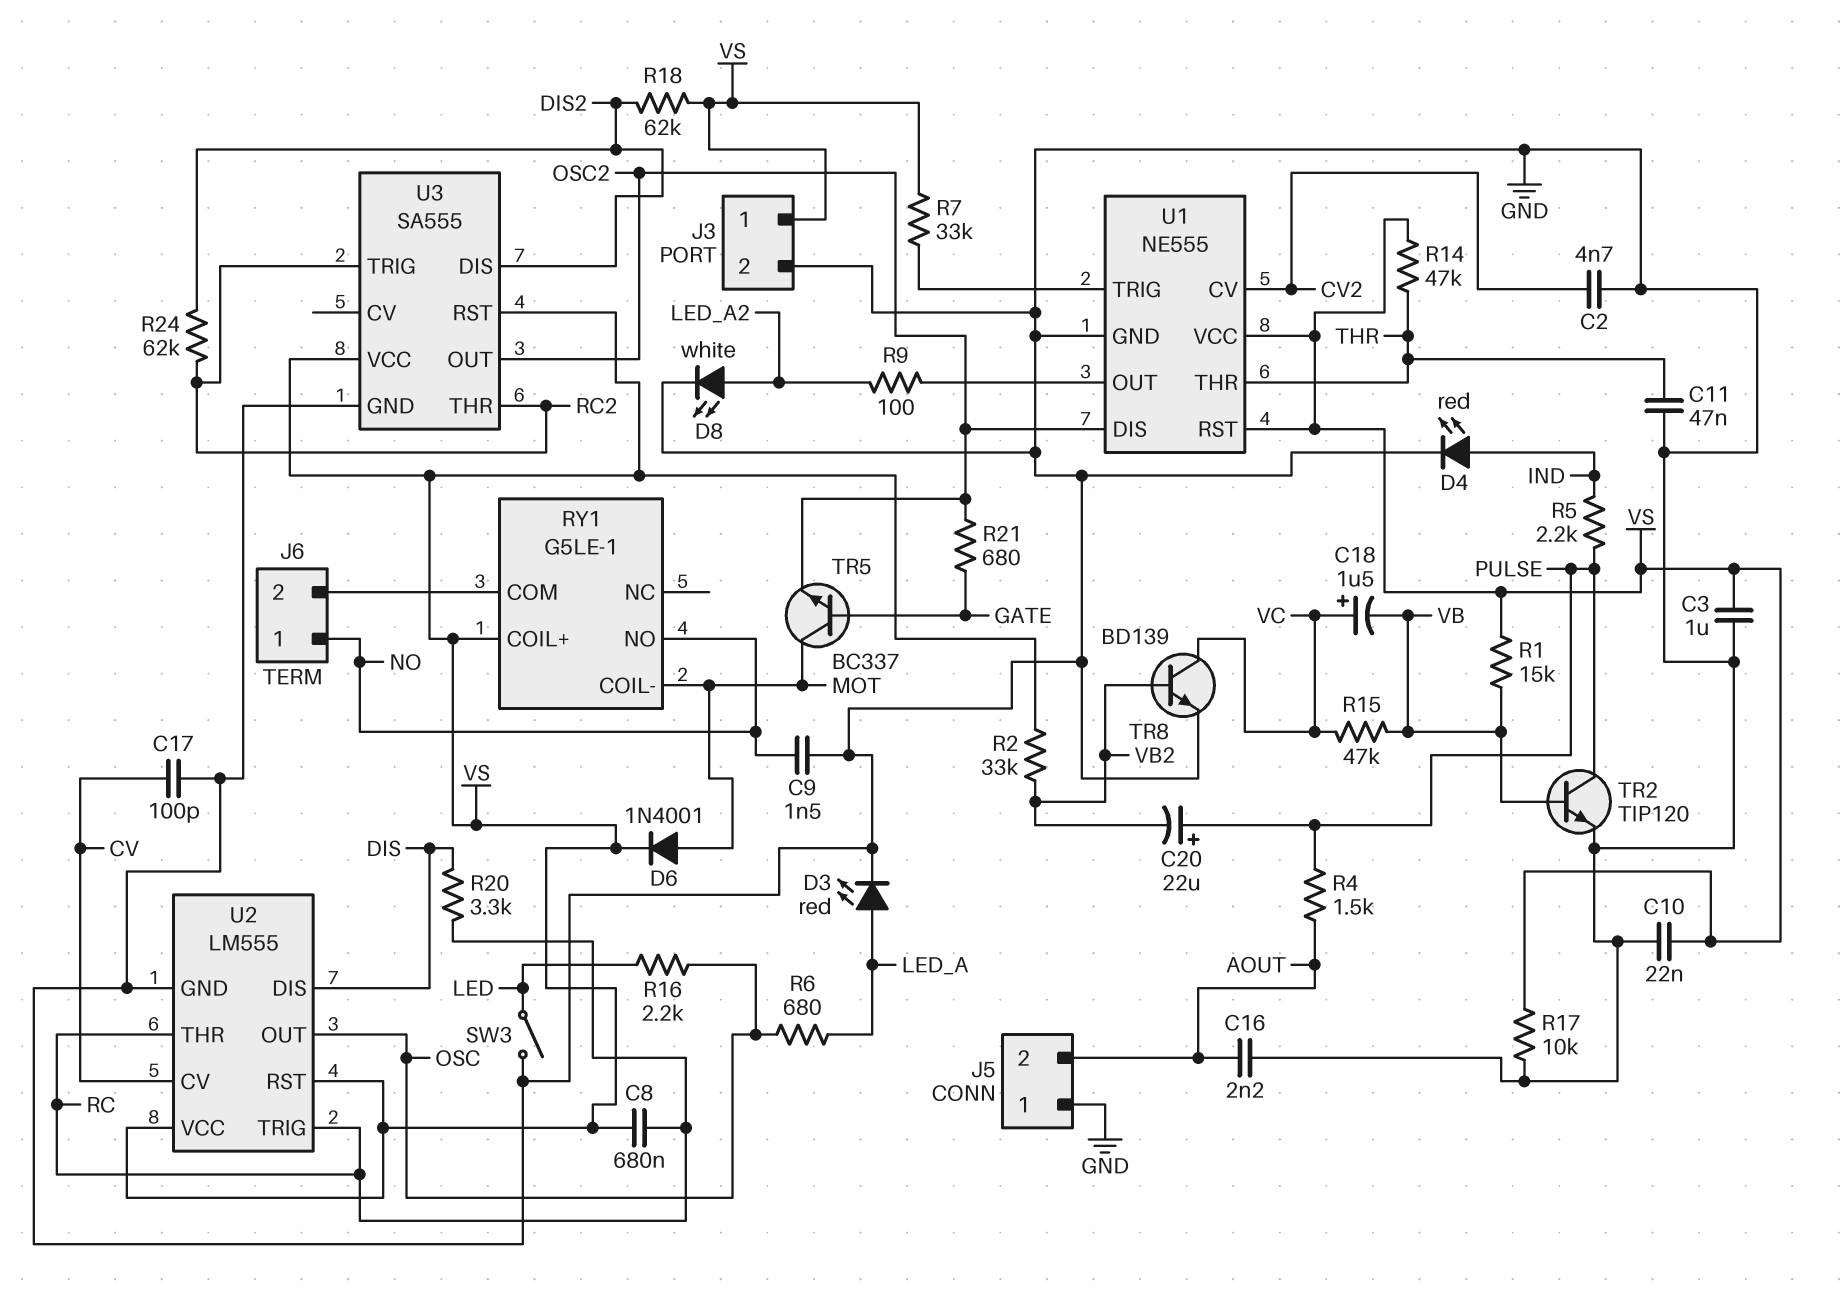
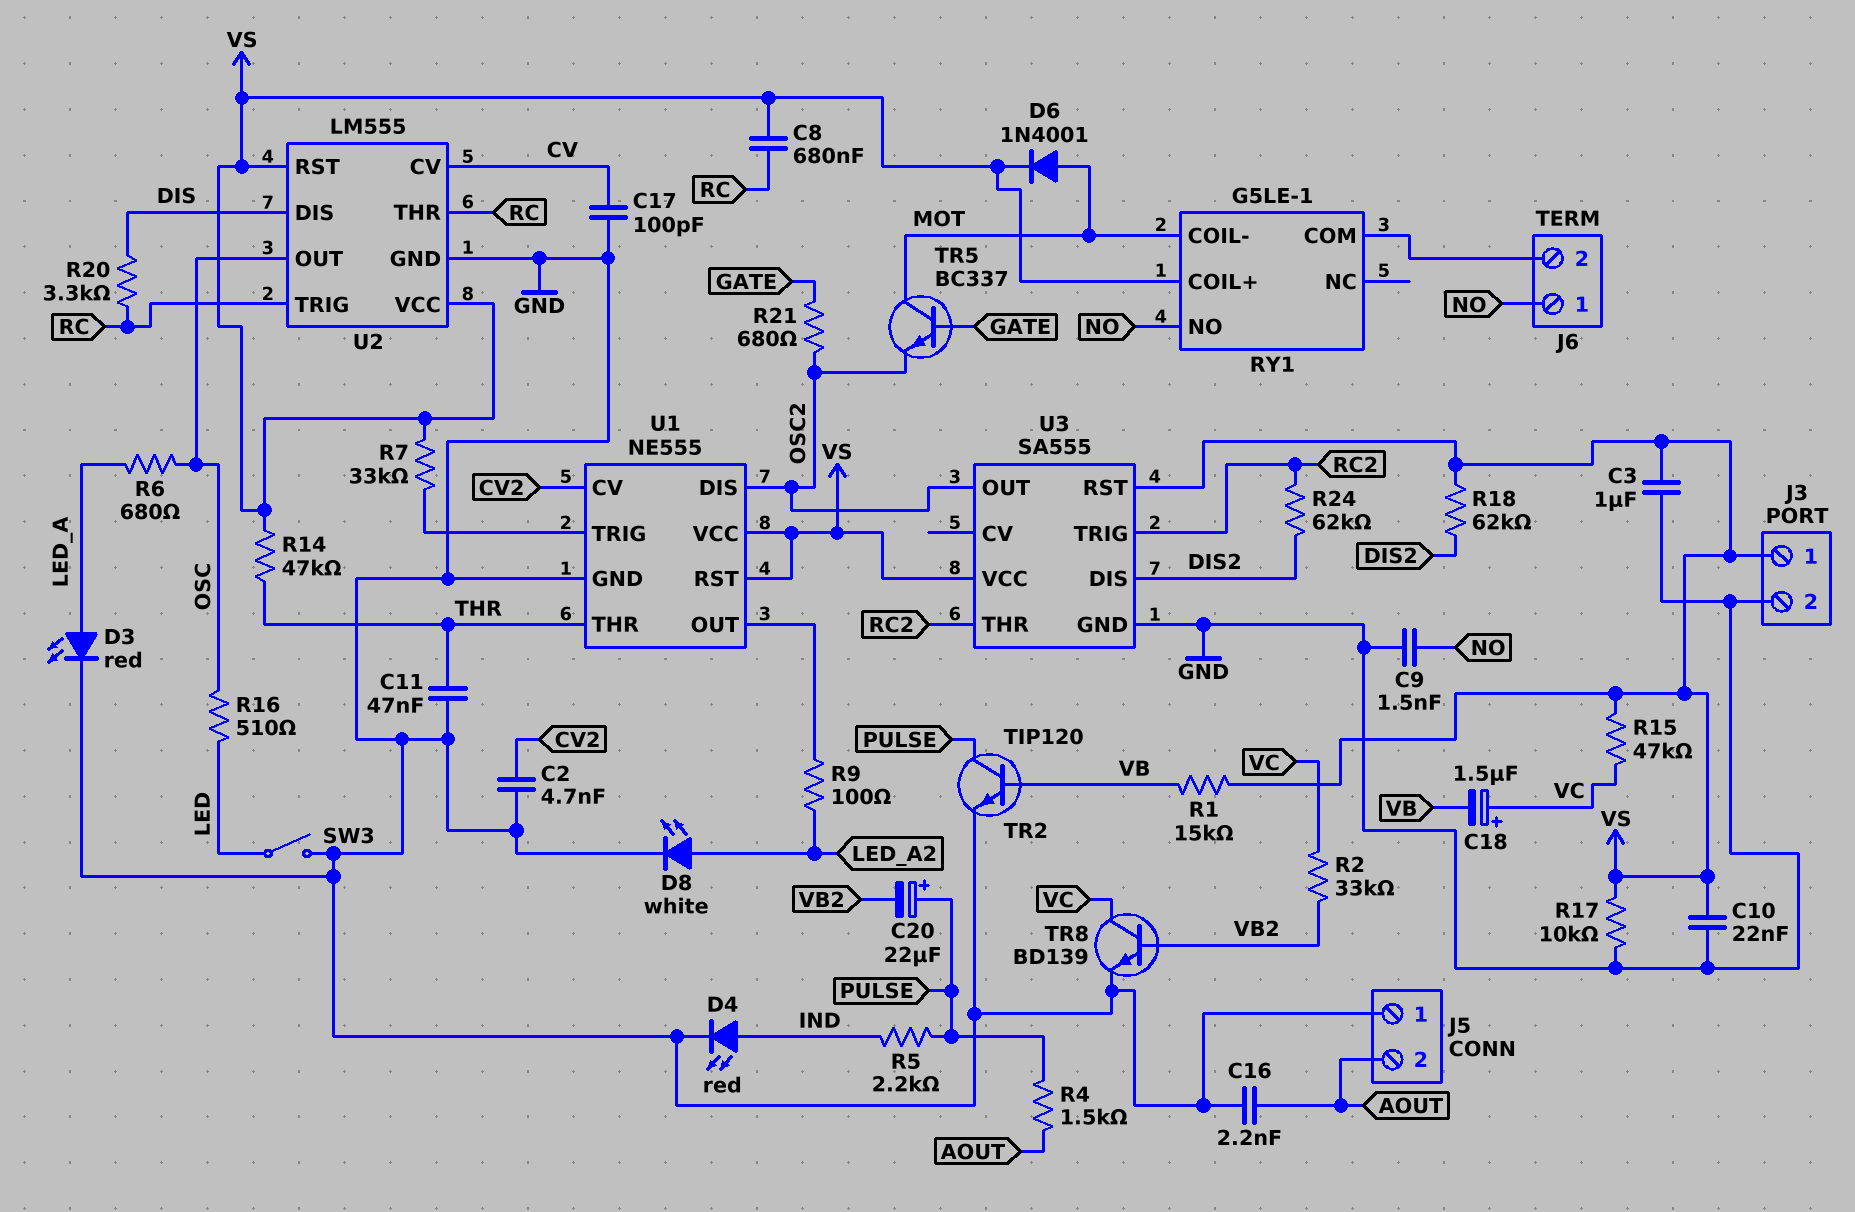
R2: 33k (VB2, VS) -> 33k (VB2, VC)
R15: 47k (VB, VC) -> 47k (VC, VS)
R16: 2.2k (LED, OSC) -> 510 (LED, OSC)

